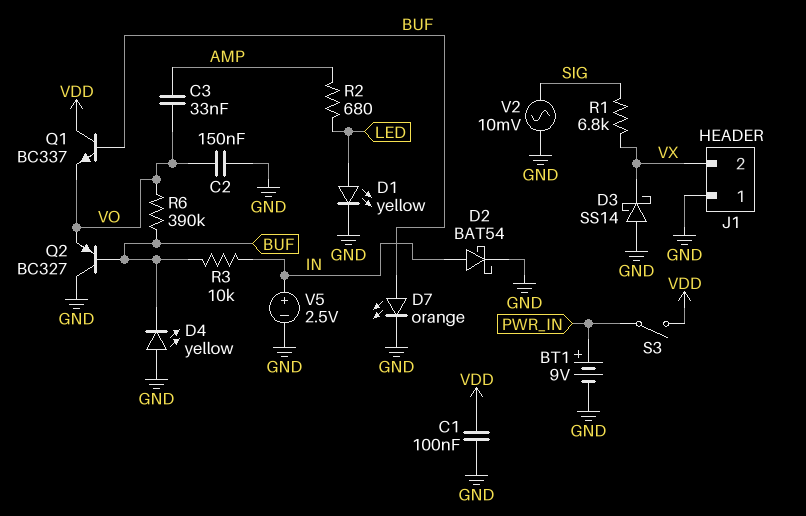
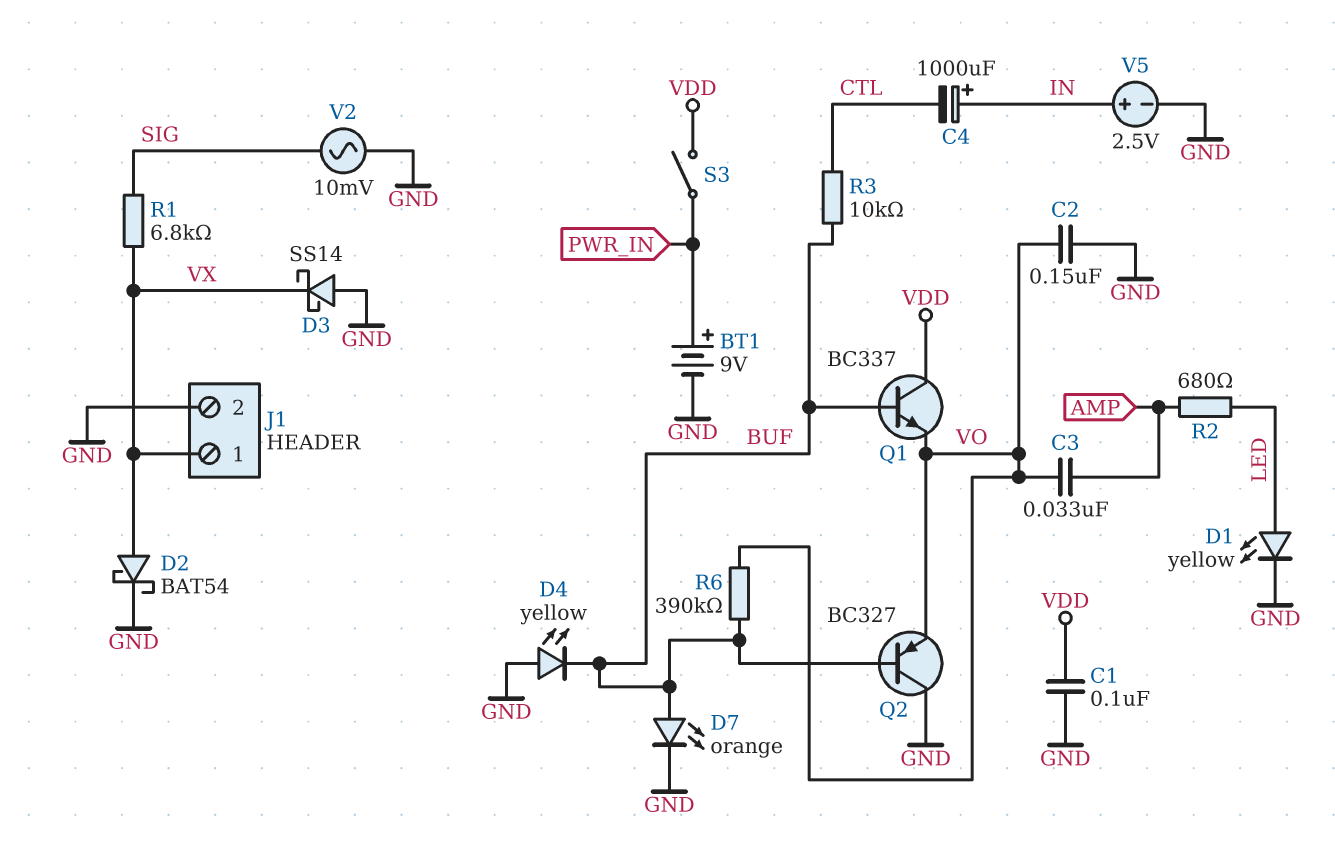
C4: none -> 1000uF (plus IN, minus CTL)
D2: schottky BAT54 (A IN, K GND) -> schottky BAT54 (A VX, K GND)
J1 pin 1: GND -> VX
J1 pin 2: VX -> GND
R3: 10k (BUF, IN) -> 10k (BUF, CTL)

